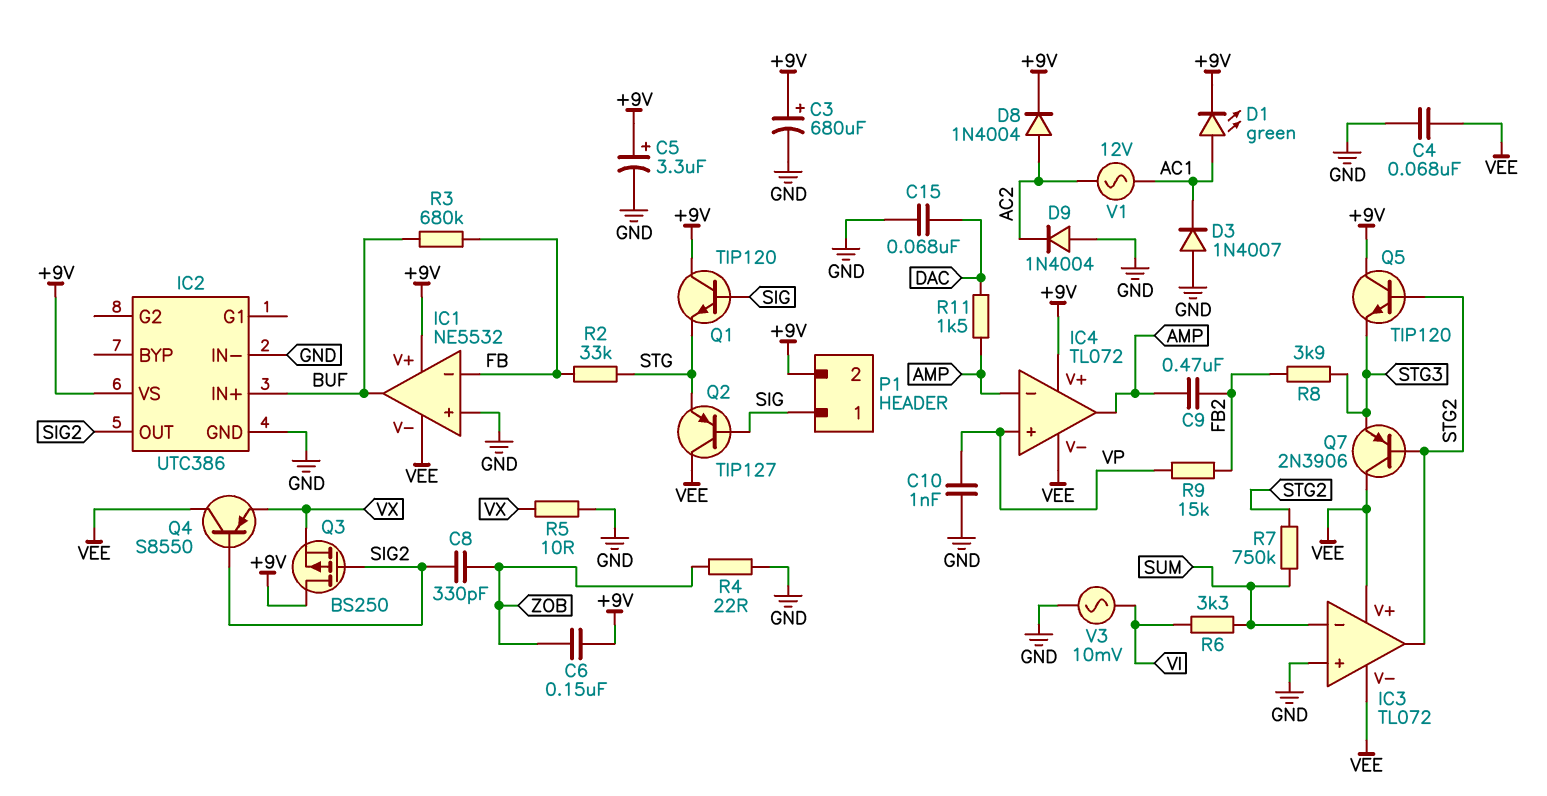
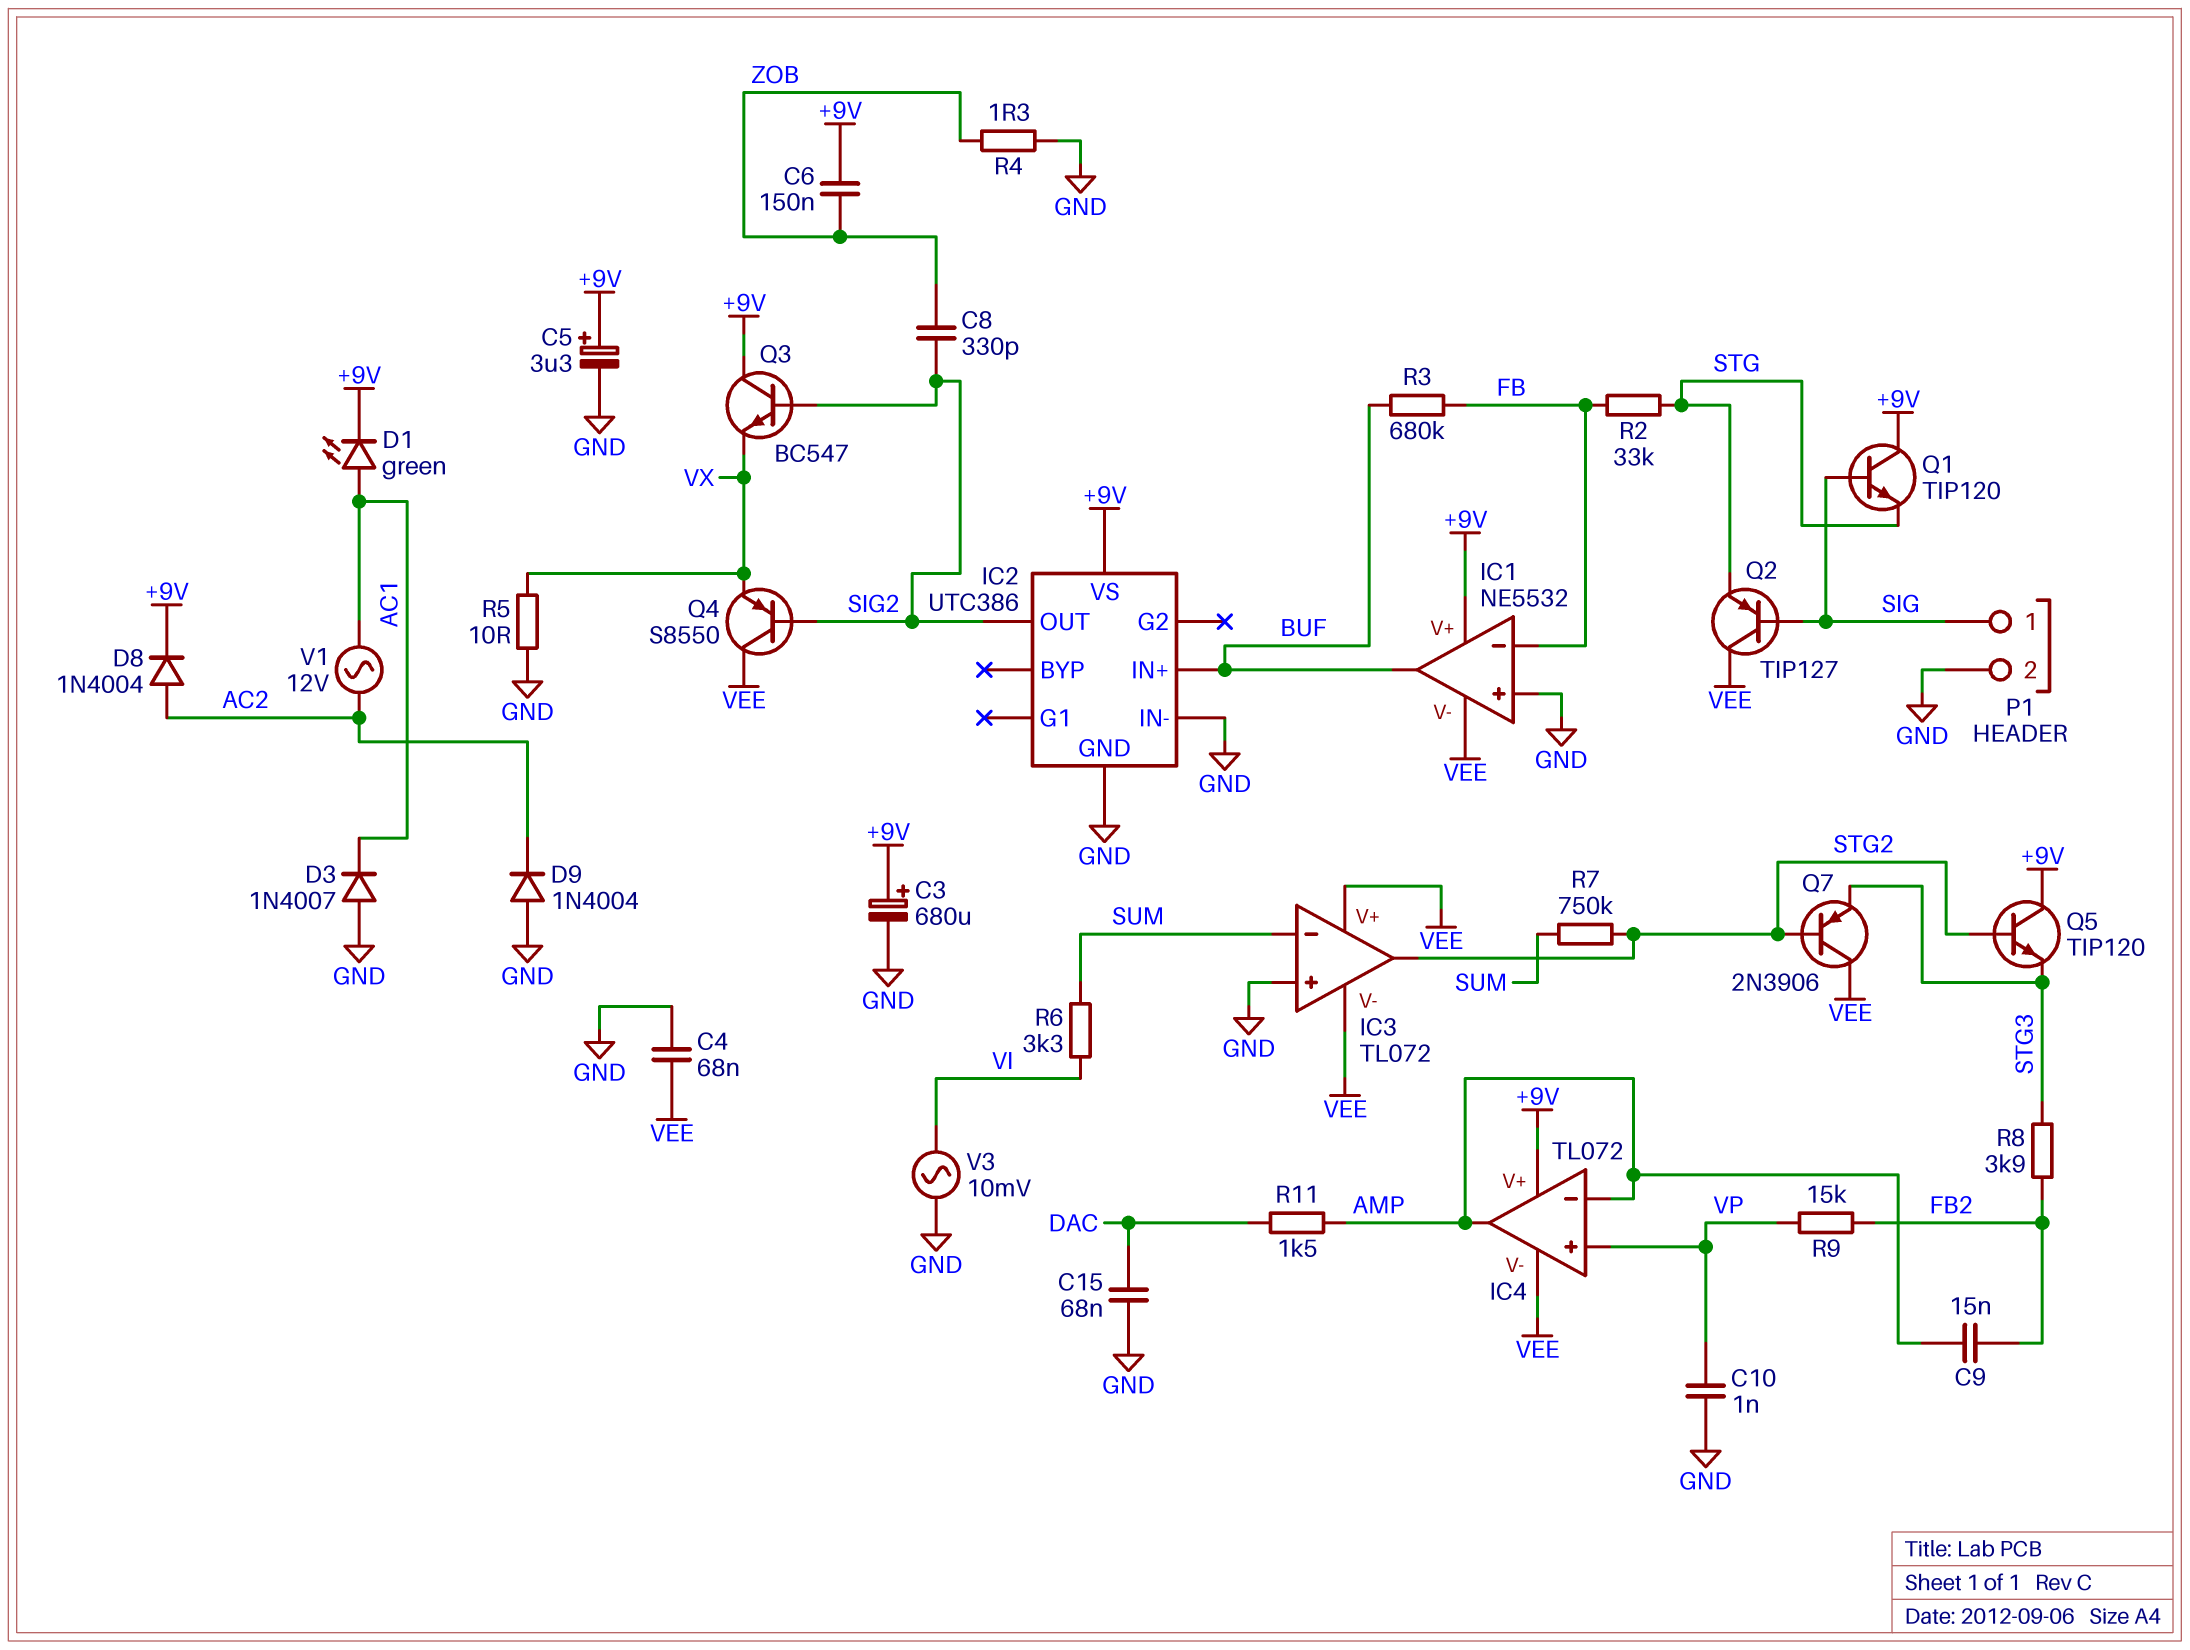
C9: 470nF (AMP, FB2) -> 15nF (AMP, FB2)
P1 pin 2: +9V -> GND
Q3: PMOS BS250 (G SIG2, D +9V, S VX) -> NPN BC547 (B SIG2, C +9V, E VX)
R4: 22 (GND, ZOB) -> 1.3 (GND, ZOB)

